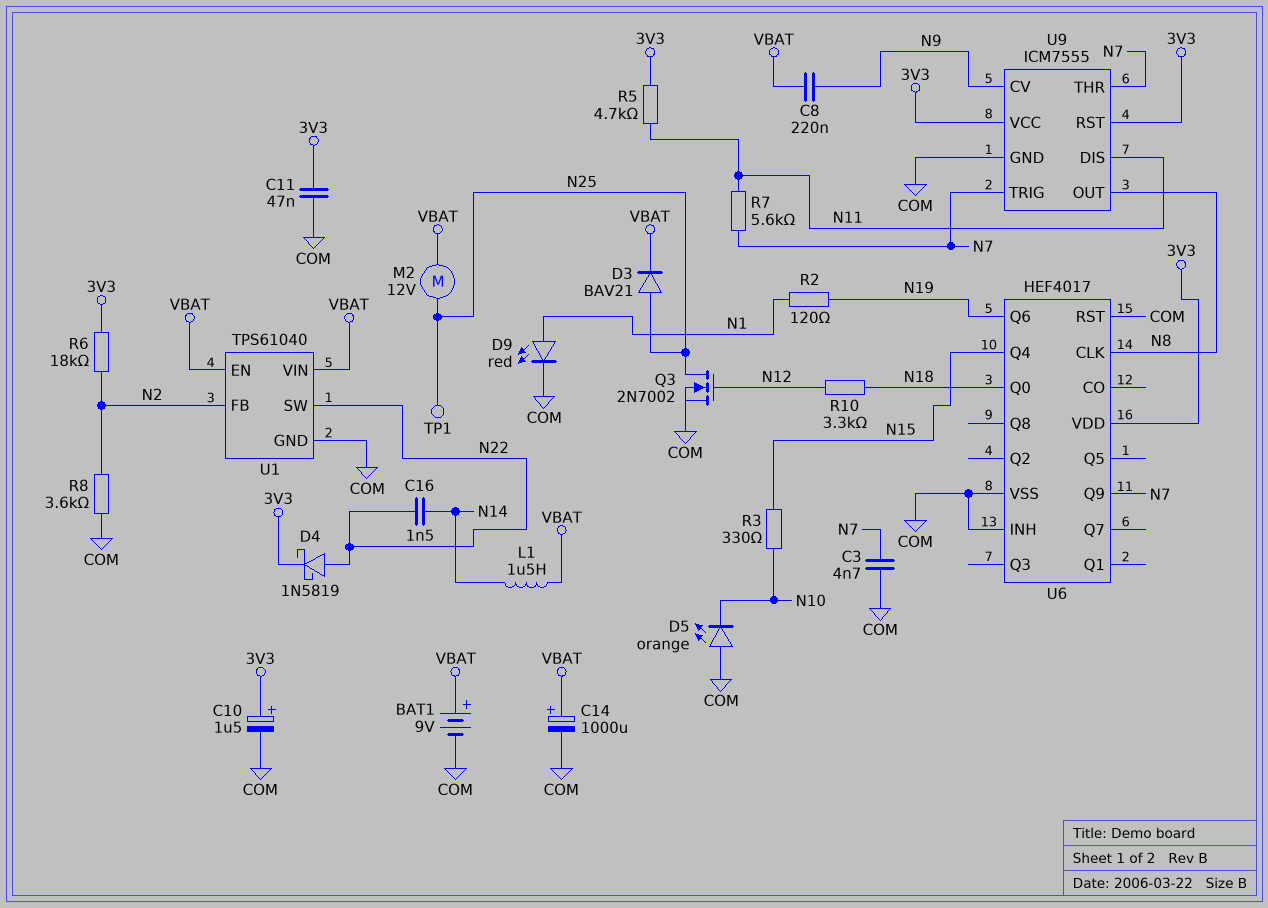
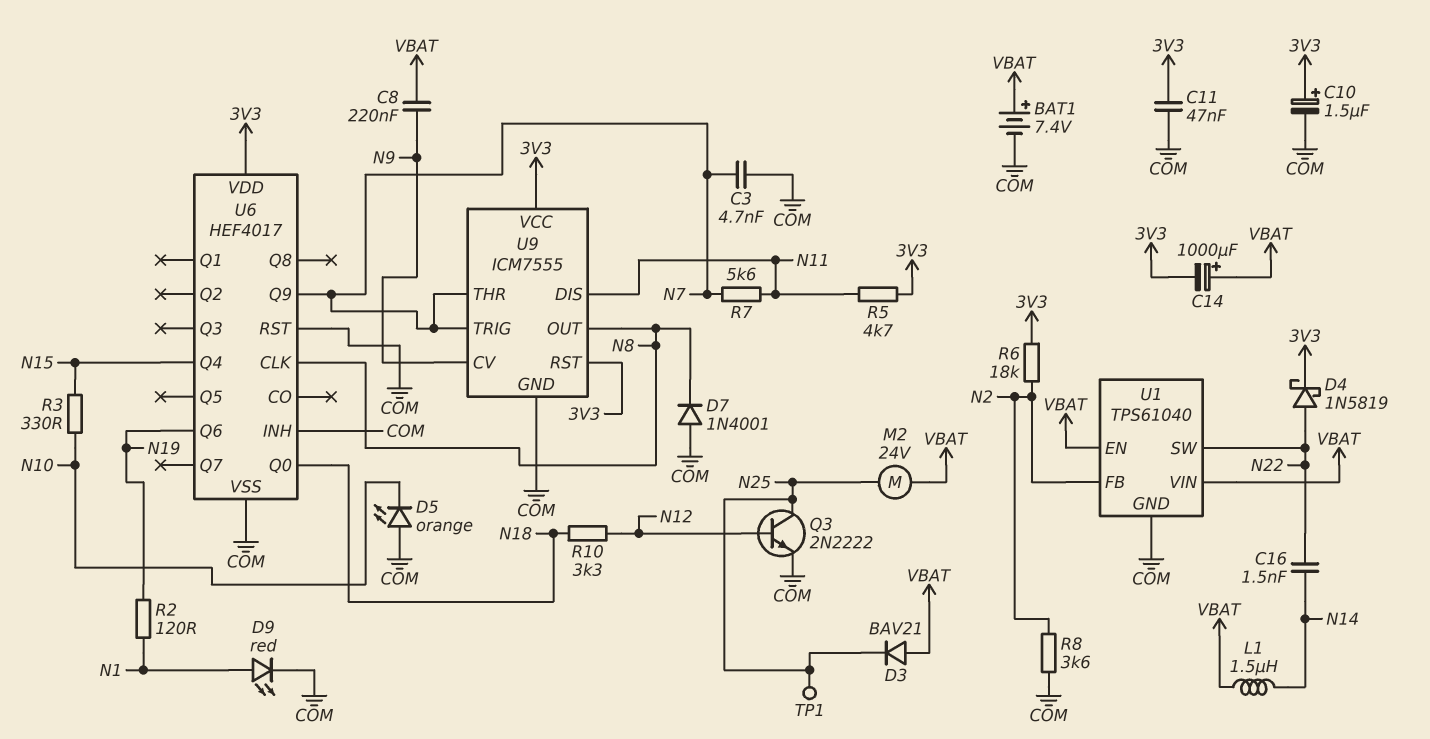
BAT1: 9V (plus VBAT, minus COM) -> 7.4V (plus VBAT, minus COM)
C14: 1000uF (plus VBAT, minus COM) -> 1000uF (plus VBAT, minus 3V3)
D3: diode BAV21 (A N25, K VBAT) -> diode BAV21 (A VBAT, K N25)
D7: none -> diode 1N4001 (A COM, K N8)
M2: motor 12V (N25, VBAT) -> motor 24V (N25, VBAT)
Q3: NMOS 2N7002 (G N12, D N25, S COM) -> NPN 2N2222 (B N12, C N25, E COM)

